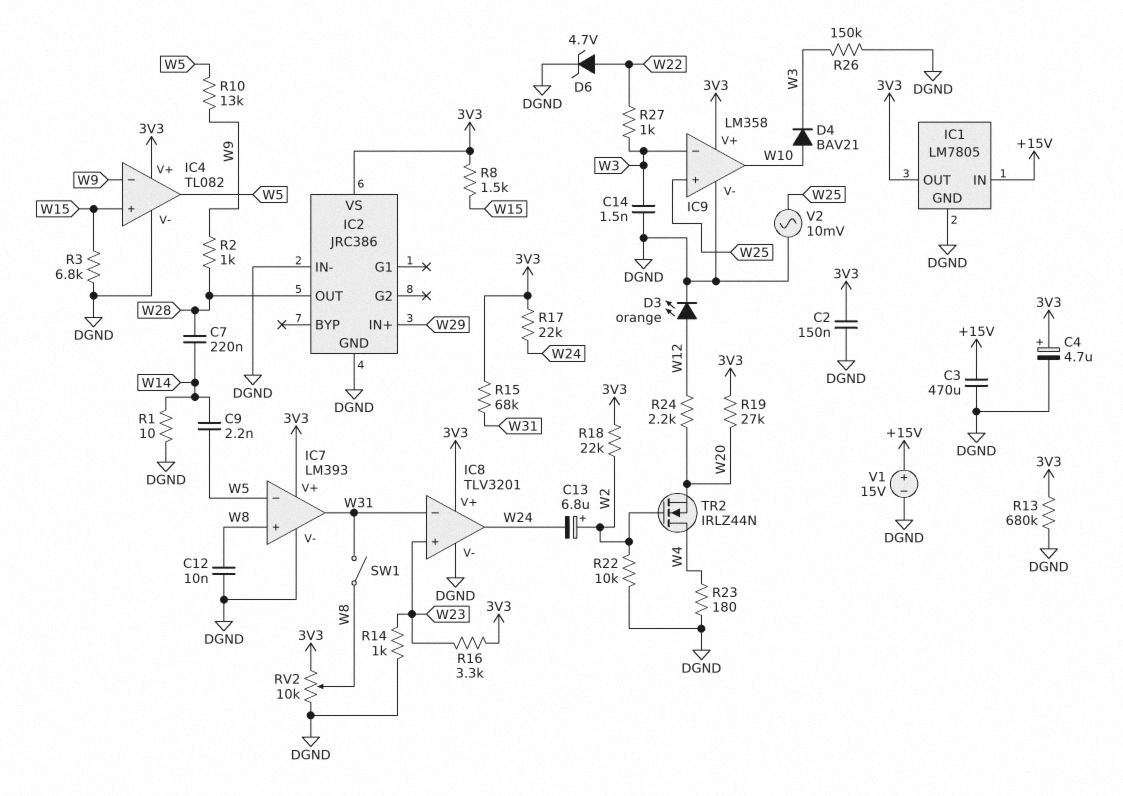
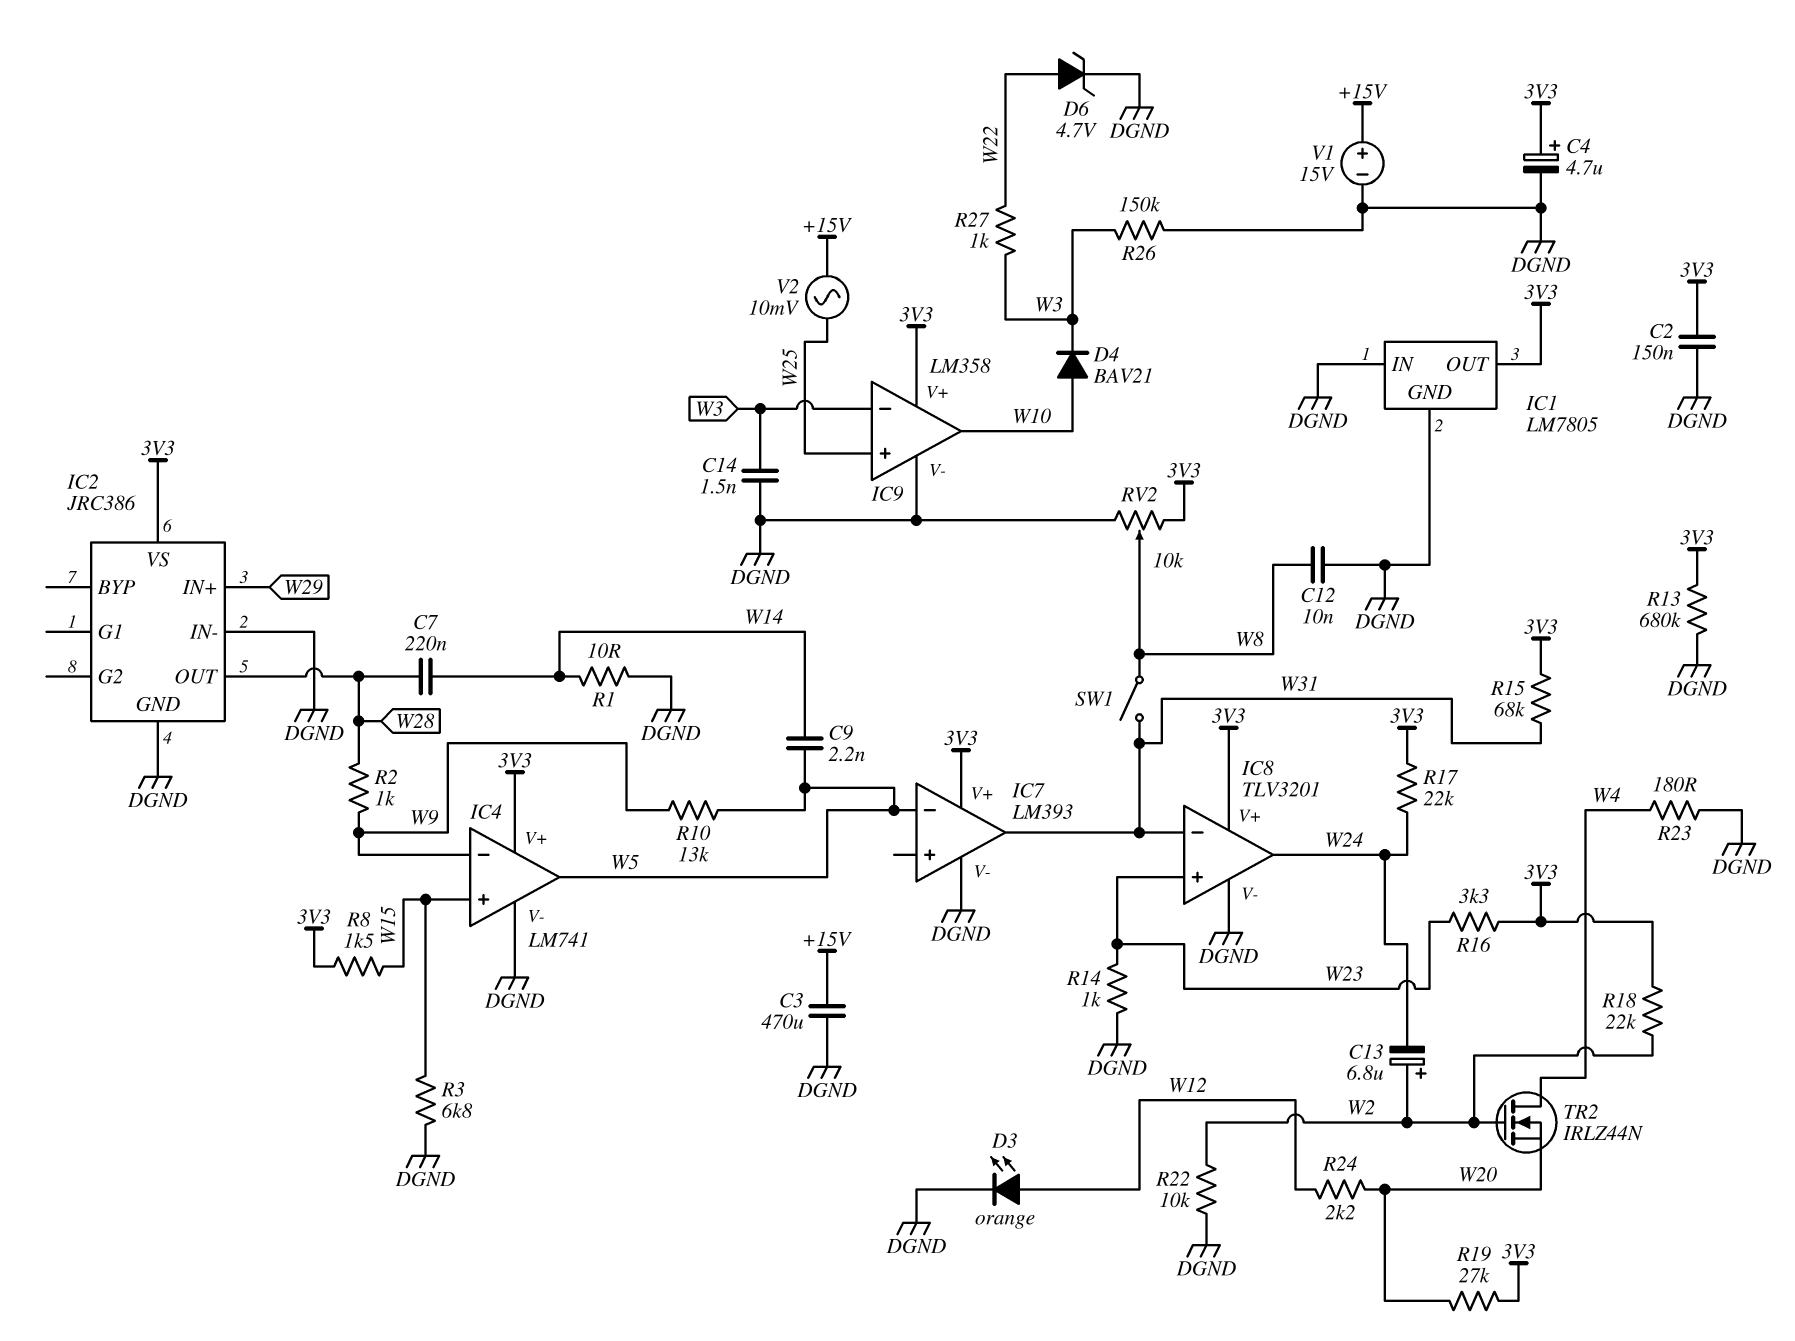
IC1 pin IN: +15V -> DGND
IC4: TL082 -> LM741
IC7 pin in+: W8 -> none
V2: AC 10mV (DGND, W25) -> AC 10mV (+15V, W25)

